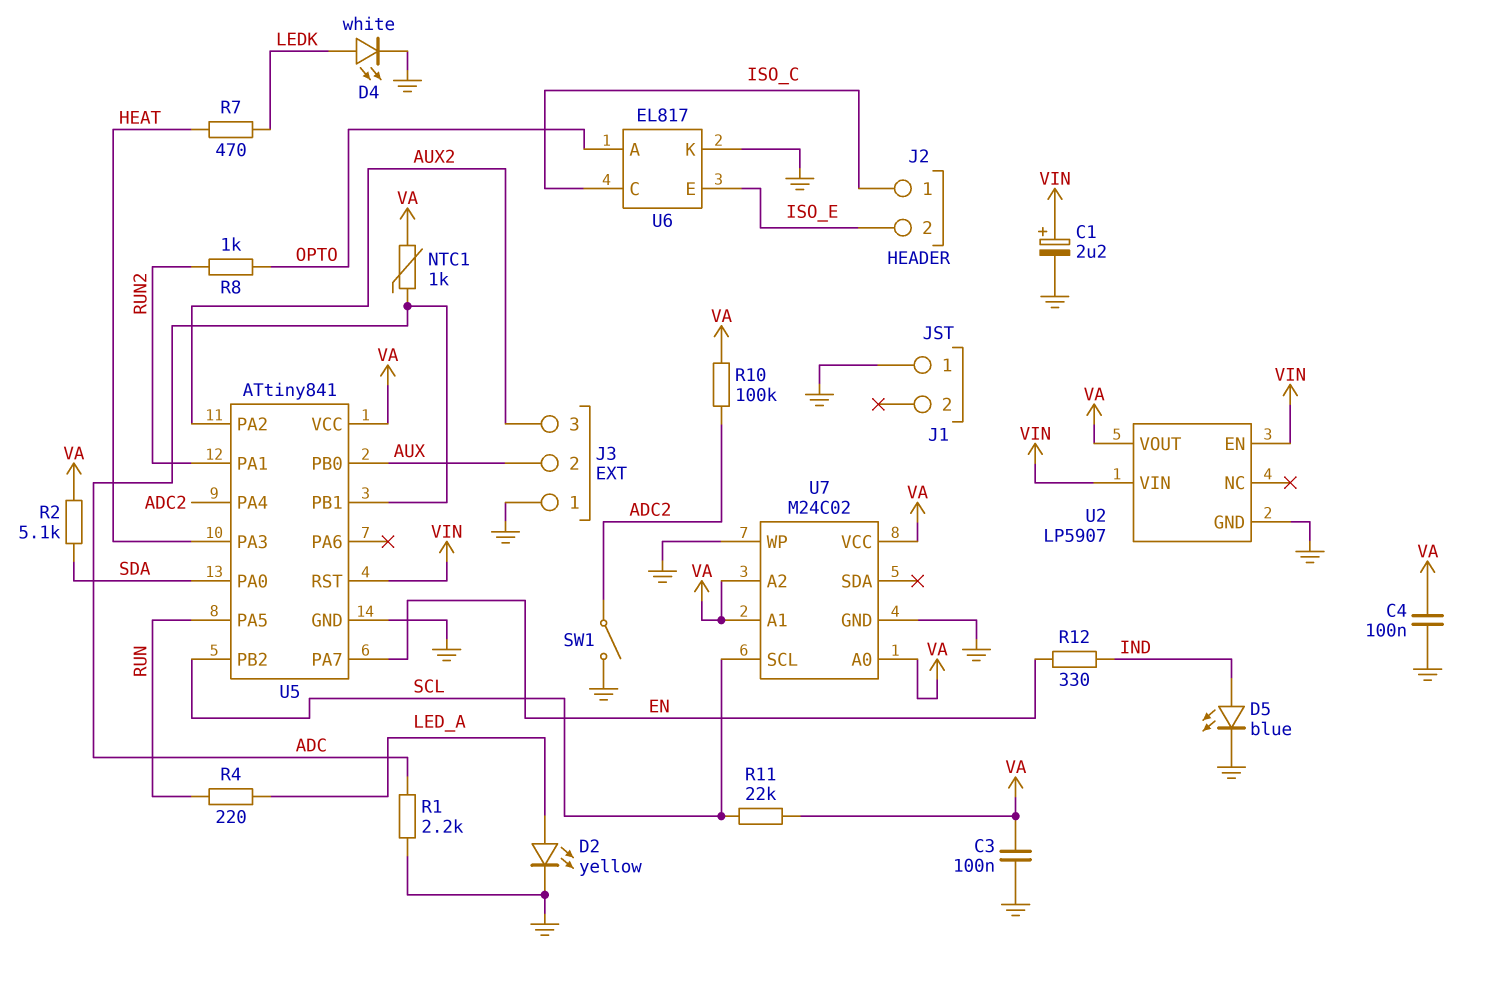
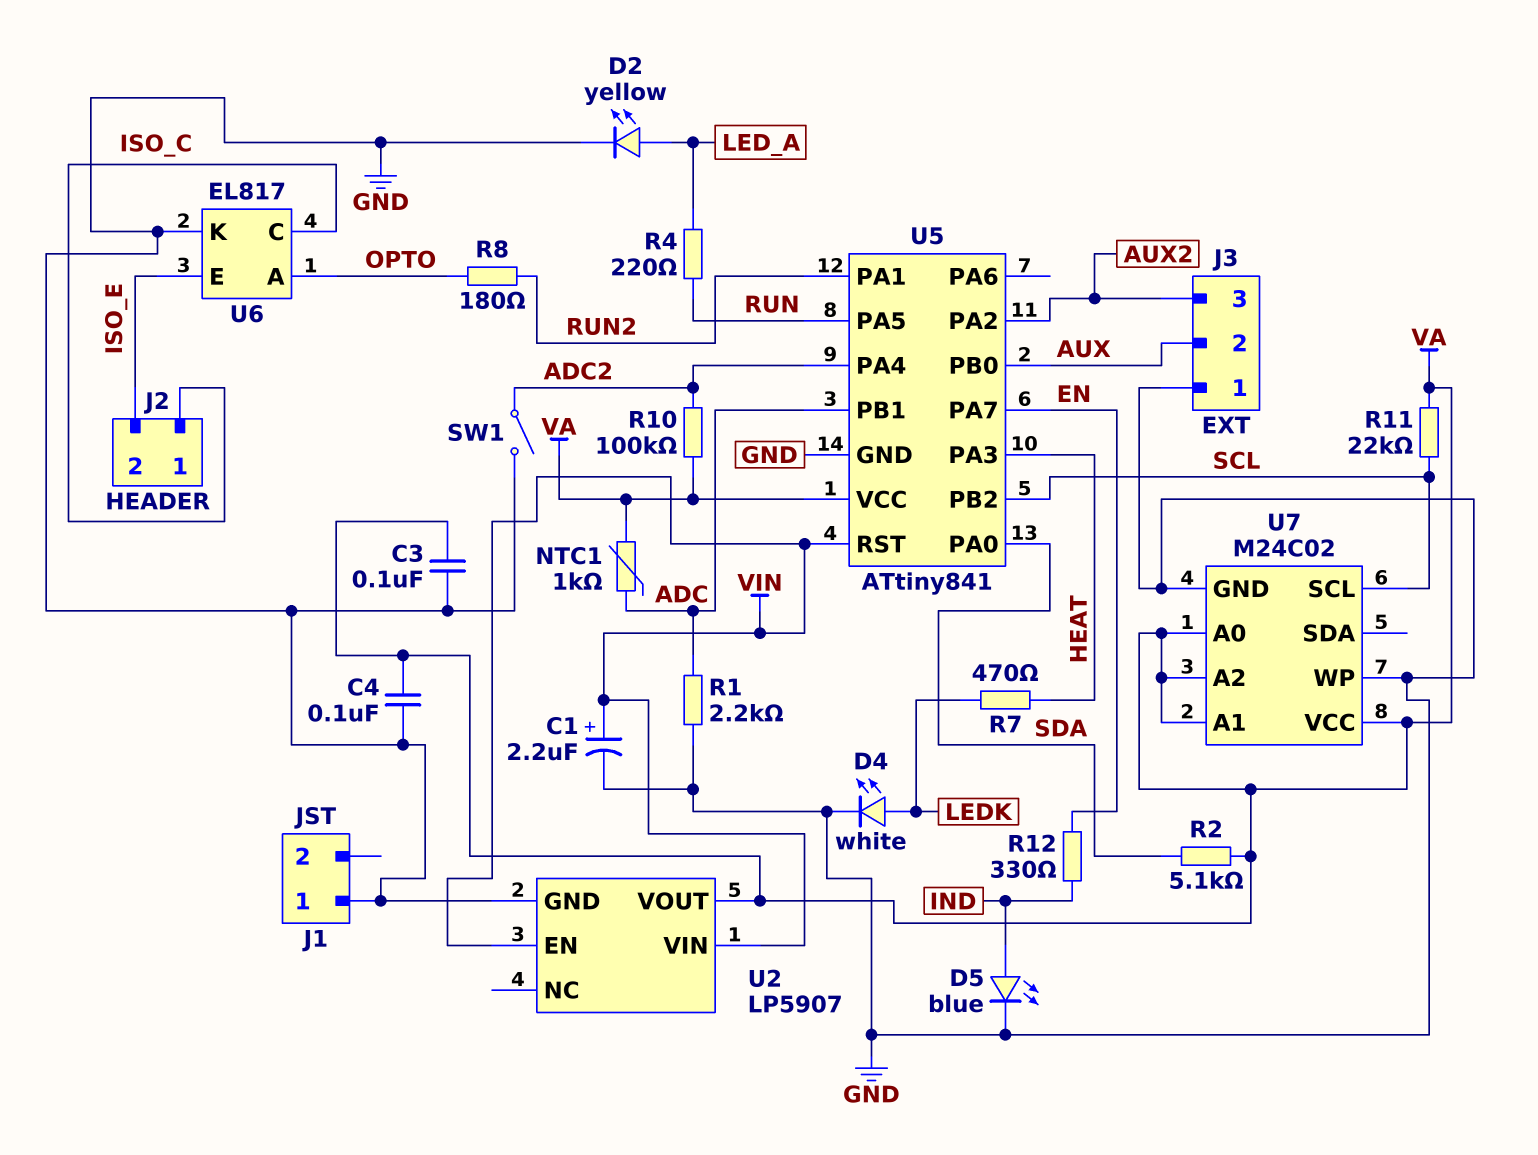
R8: 1k (OPTO, RUN2) -> 180 (OPTO, RUN2)

